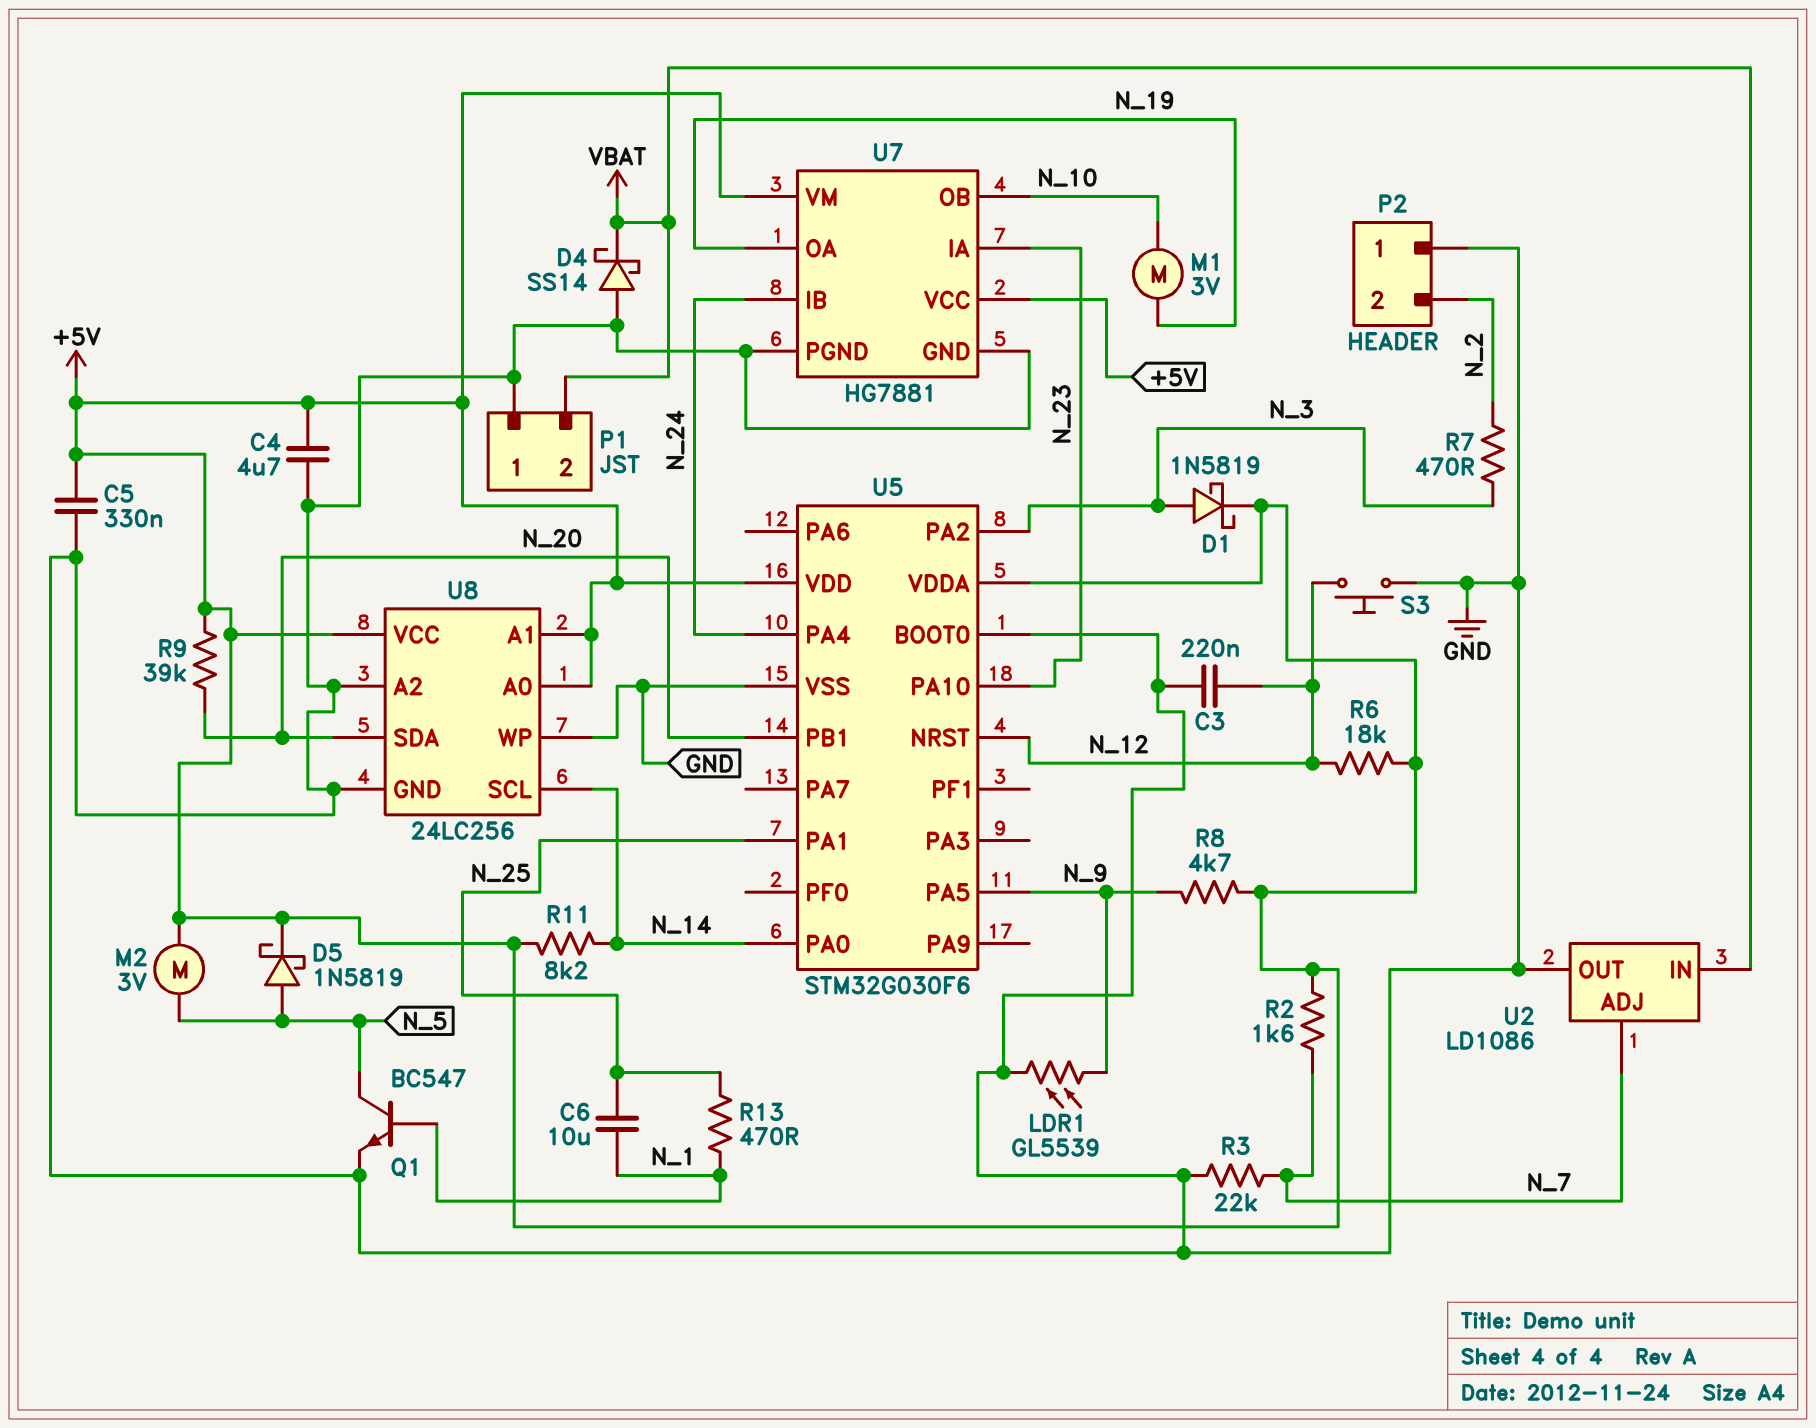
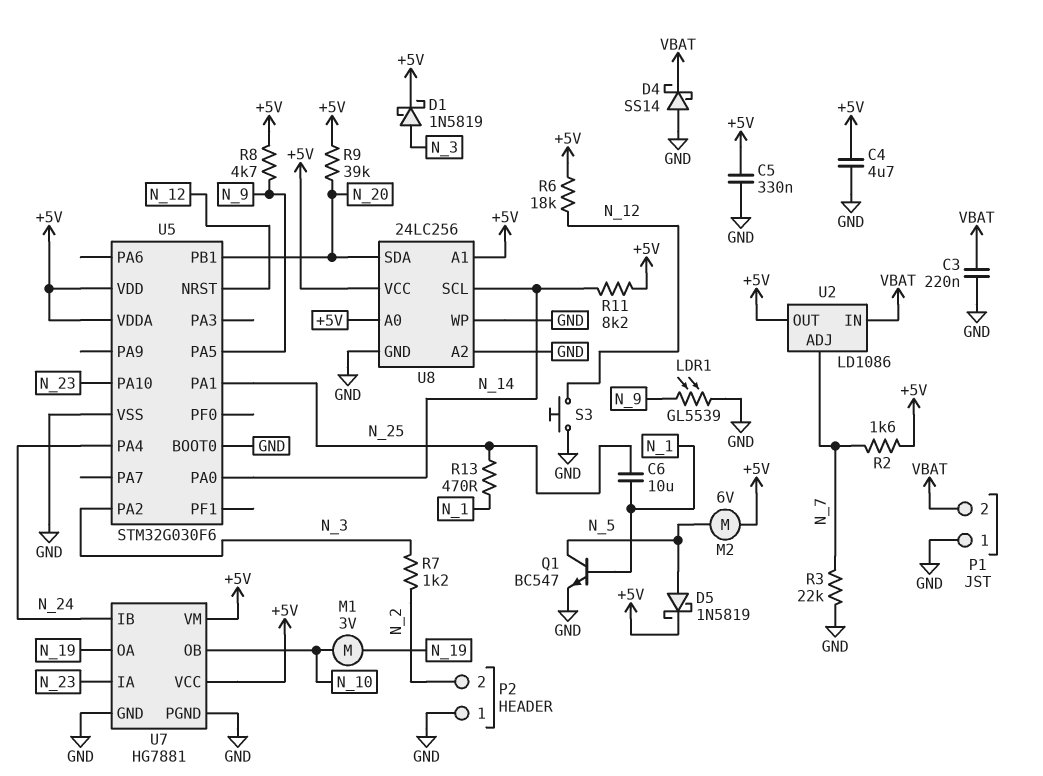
C3: 220nF (GND, N_12) -> 220nF (GND, VBAT)
M2: motor 3V (+5V, N_5) -> motor 6V (+5V, N_5)
R7: 470 (N_2, N_3) -> 1.2k (N_2, N_3)
U2 pin OUT: GND -> +5V

